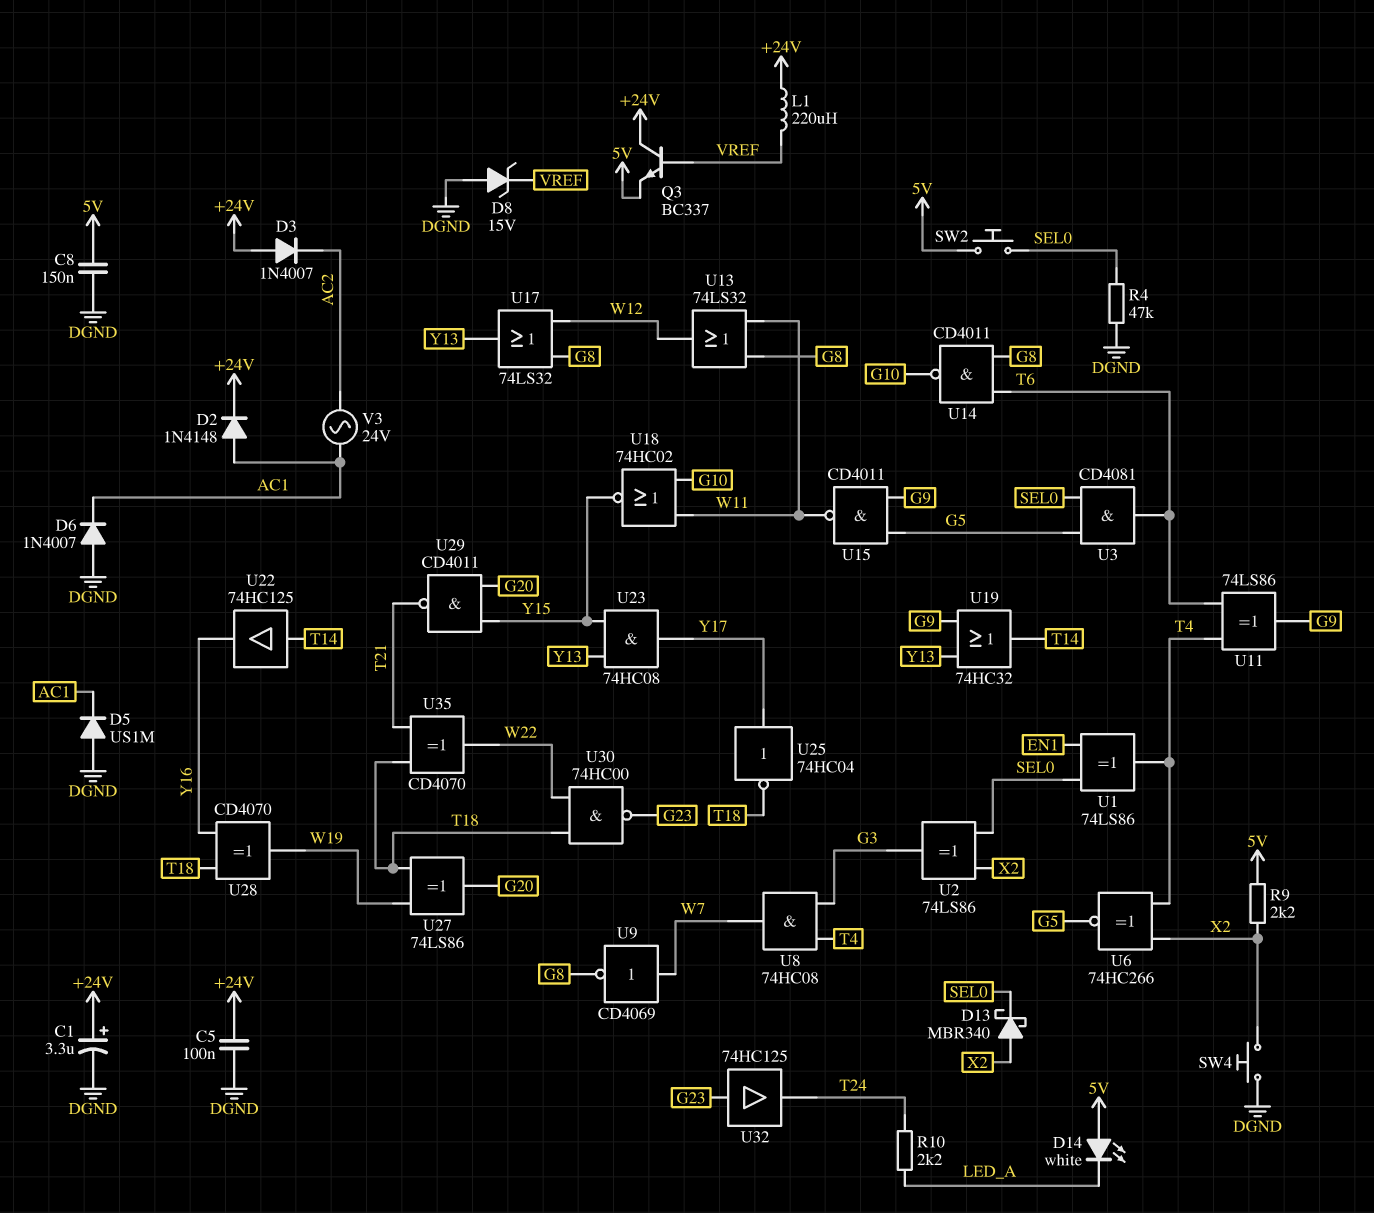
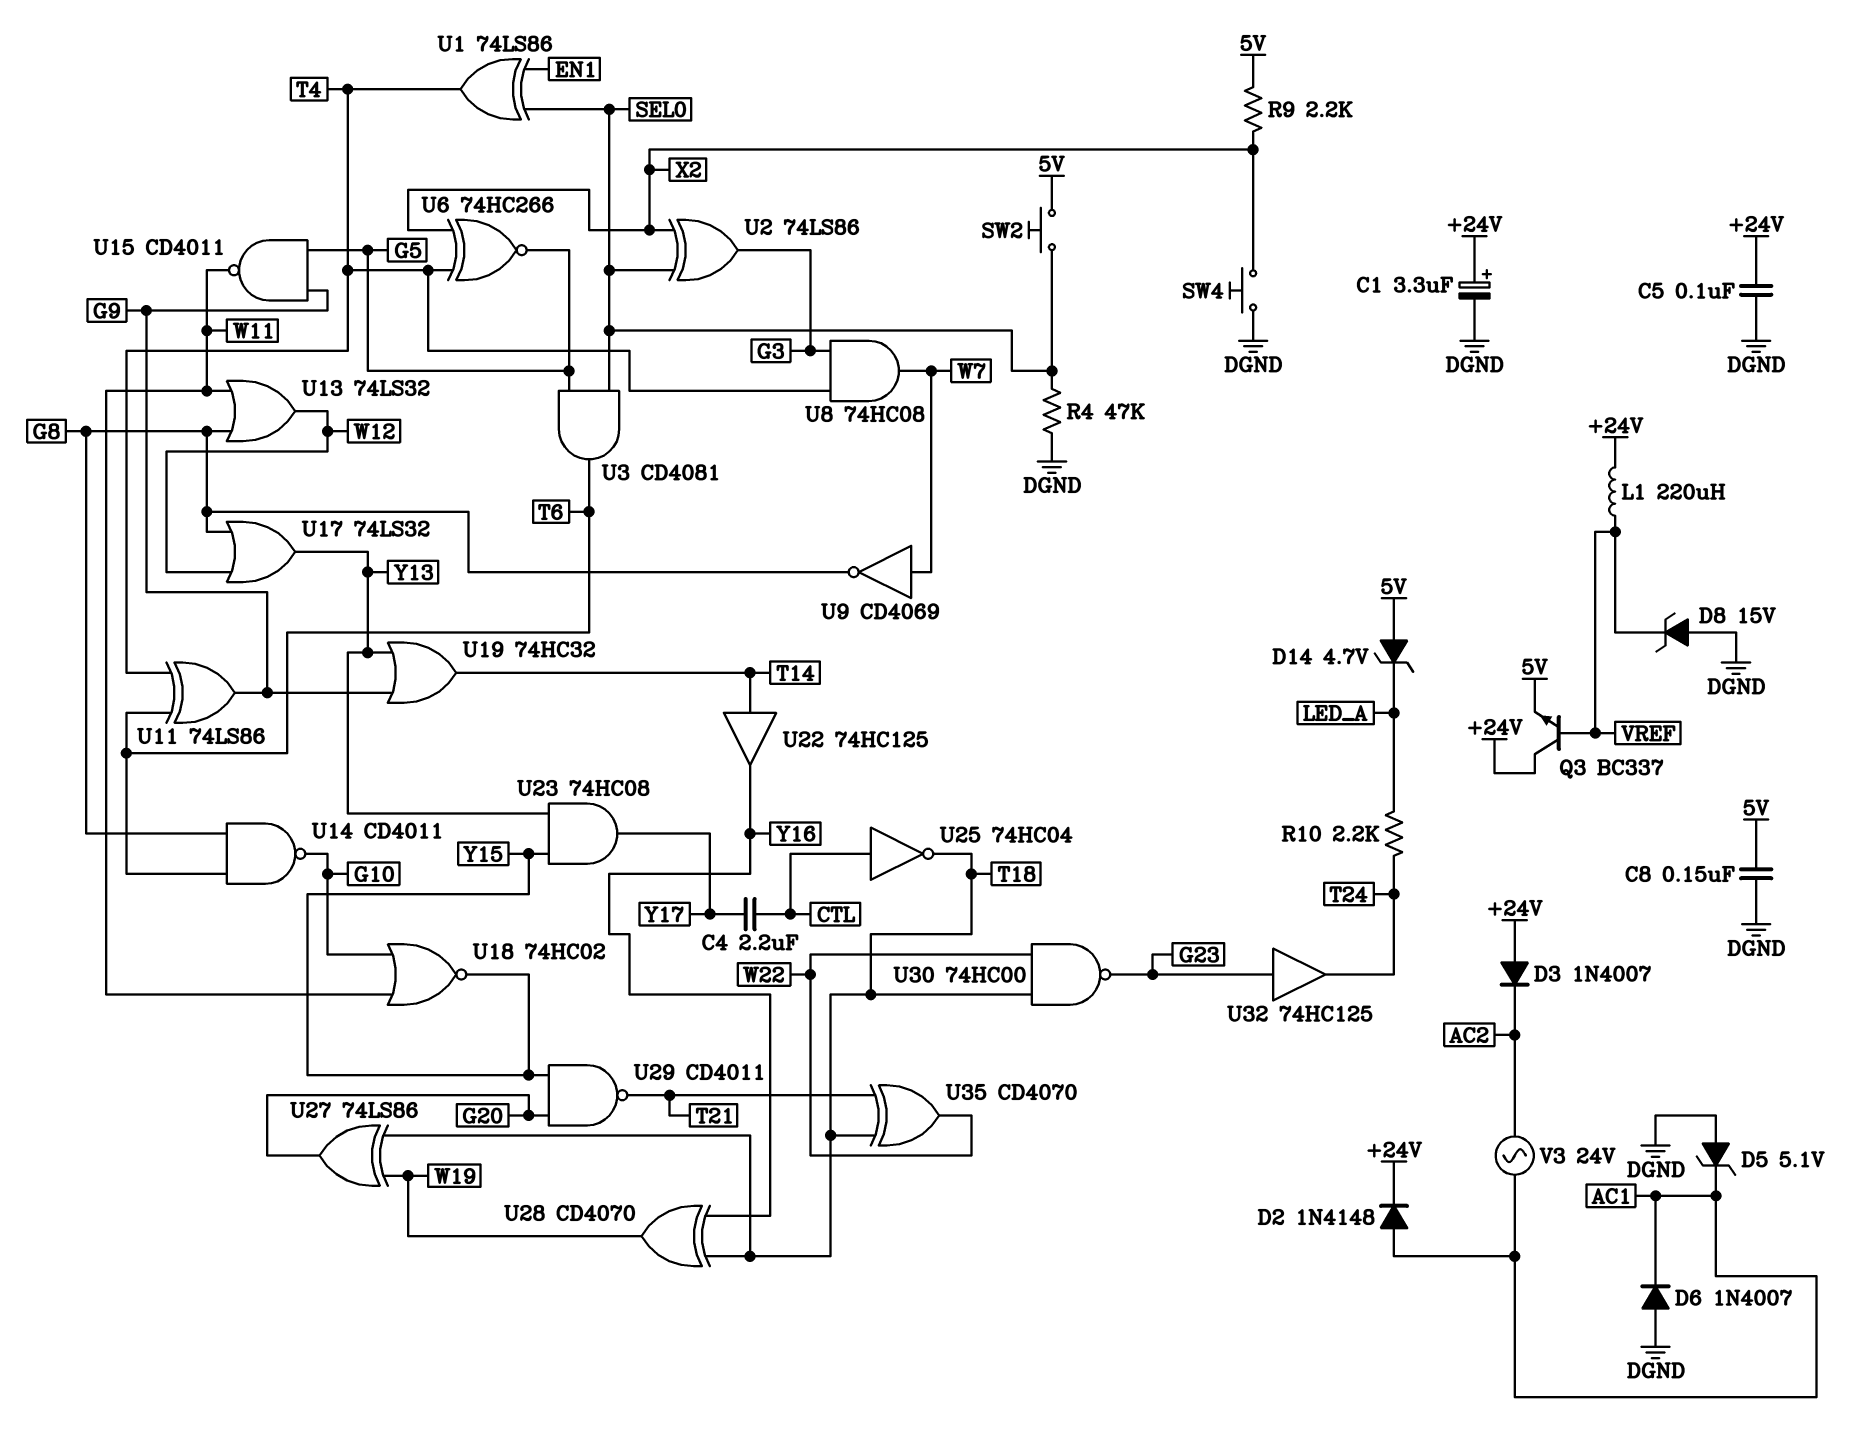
C4: none -> 2.2uF (CTL, Y17)
D5: diode US1M (A DGND, K AC1) -> zener 5.1V (A DGND, K AC1)
D13: schottky MBR340 (A X2, K SEL0) -> none
D14: LED white (A 5V, K LED_A) -> zener 4.7V (A 5V, K LED_A)
U25: NOT 74HC04 (in Y17, out T18) -> NOT 74HC04 (in CTL, out T18)

